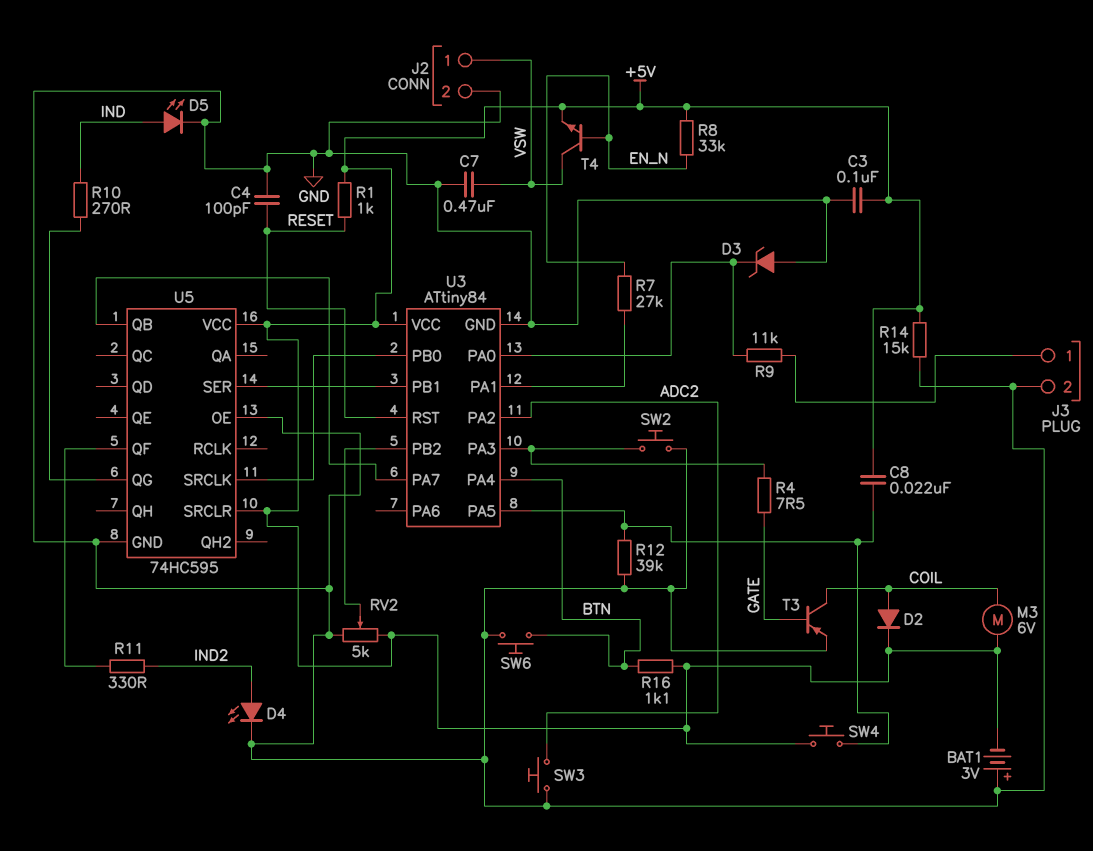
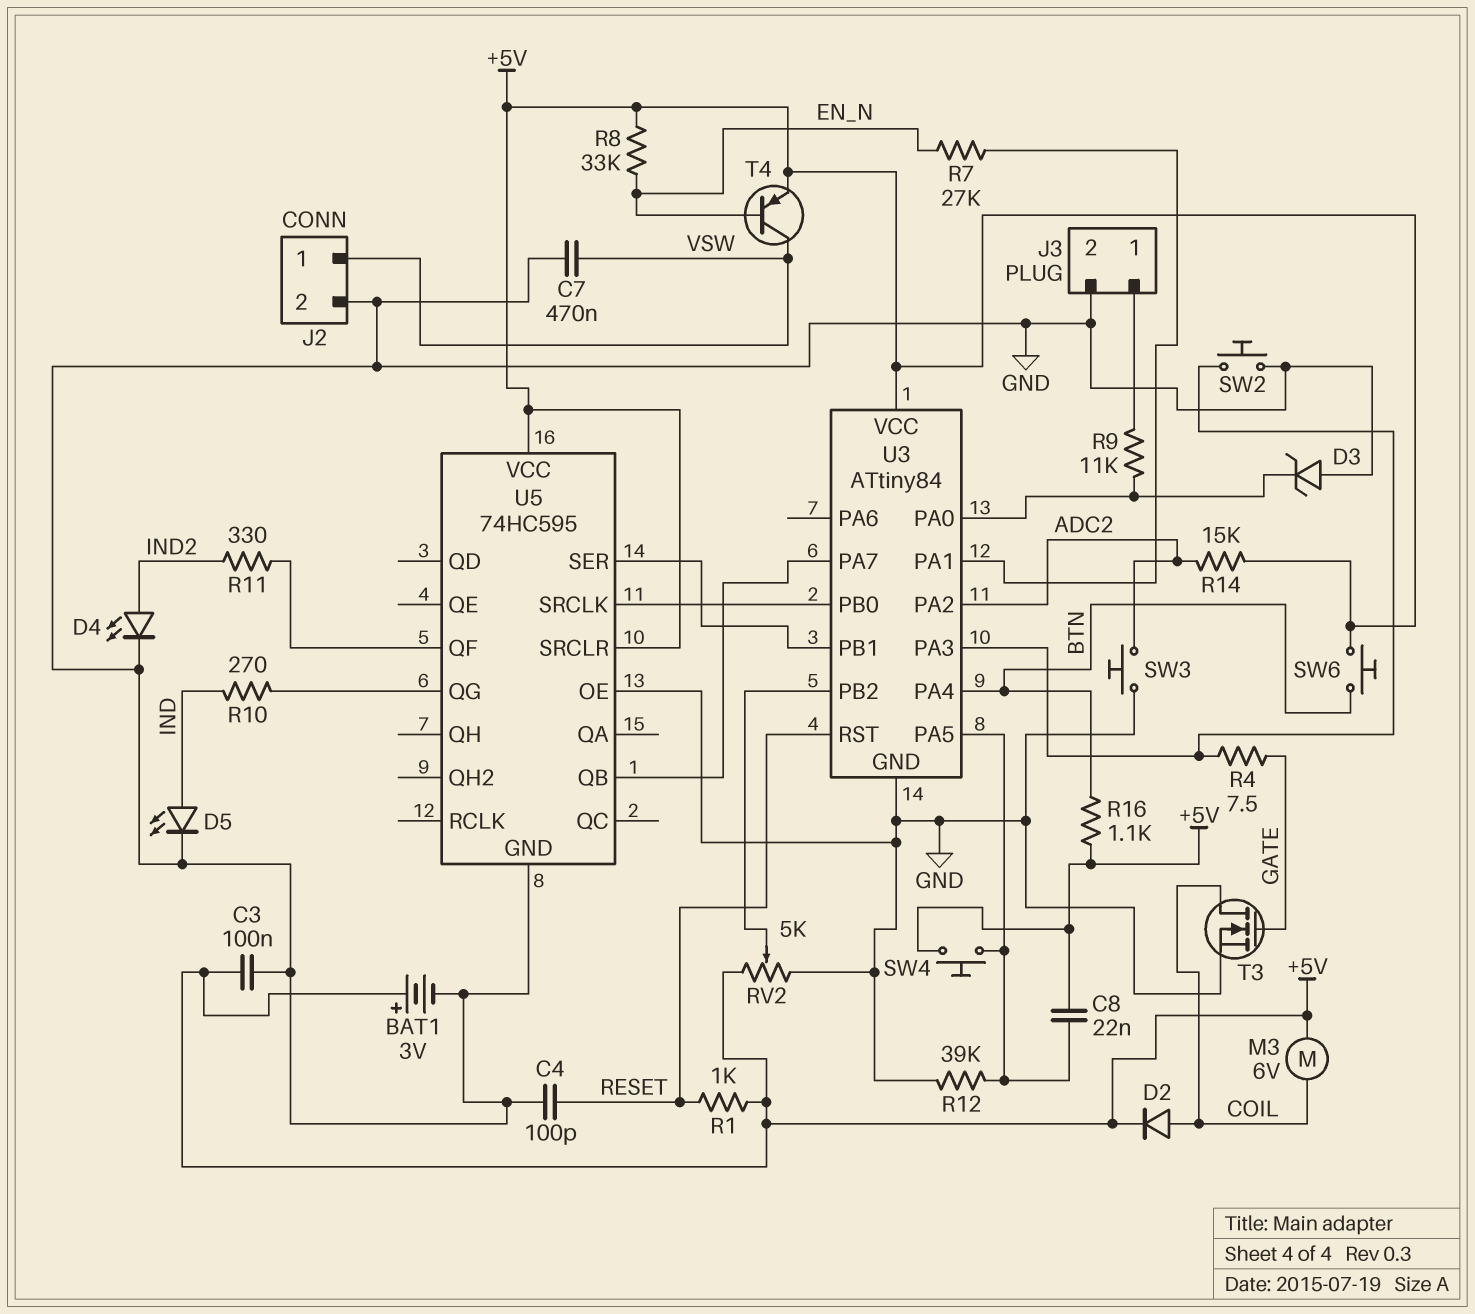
BAT1: 3V (plus GND, minus +5V) -> 3V (plus +5V, minus GND)
R14: 15k (+5V, GND) -> 15k (+5V, ADC2)
SW6: button (BTN, GND) -> button (+5V, BTN)
T3: PNP (B GATE, C COIL, E GND) -> NMOS (G GATE, D COIL, S GND)
T4: NPN (B EN_N, C VSW, E +5V) -> PNP (B EN_N, C VSW, E +5V)

